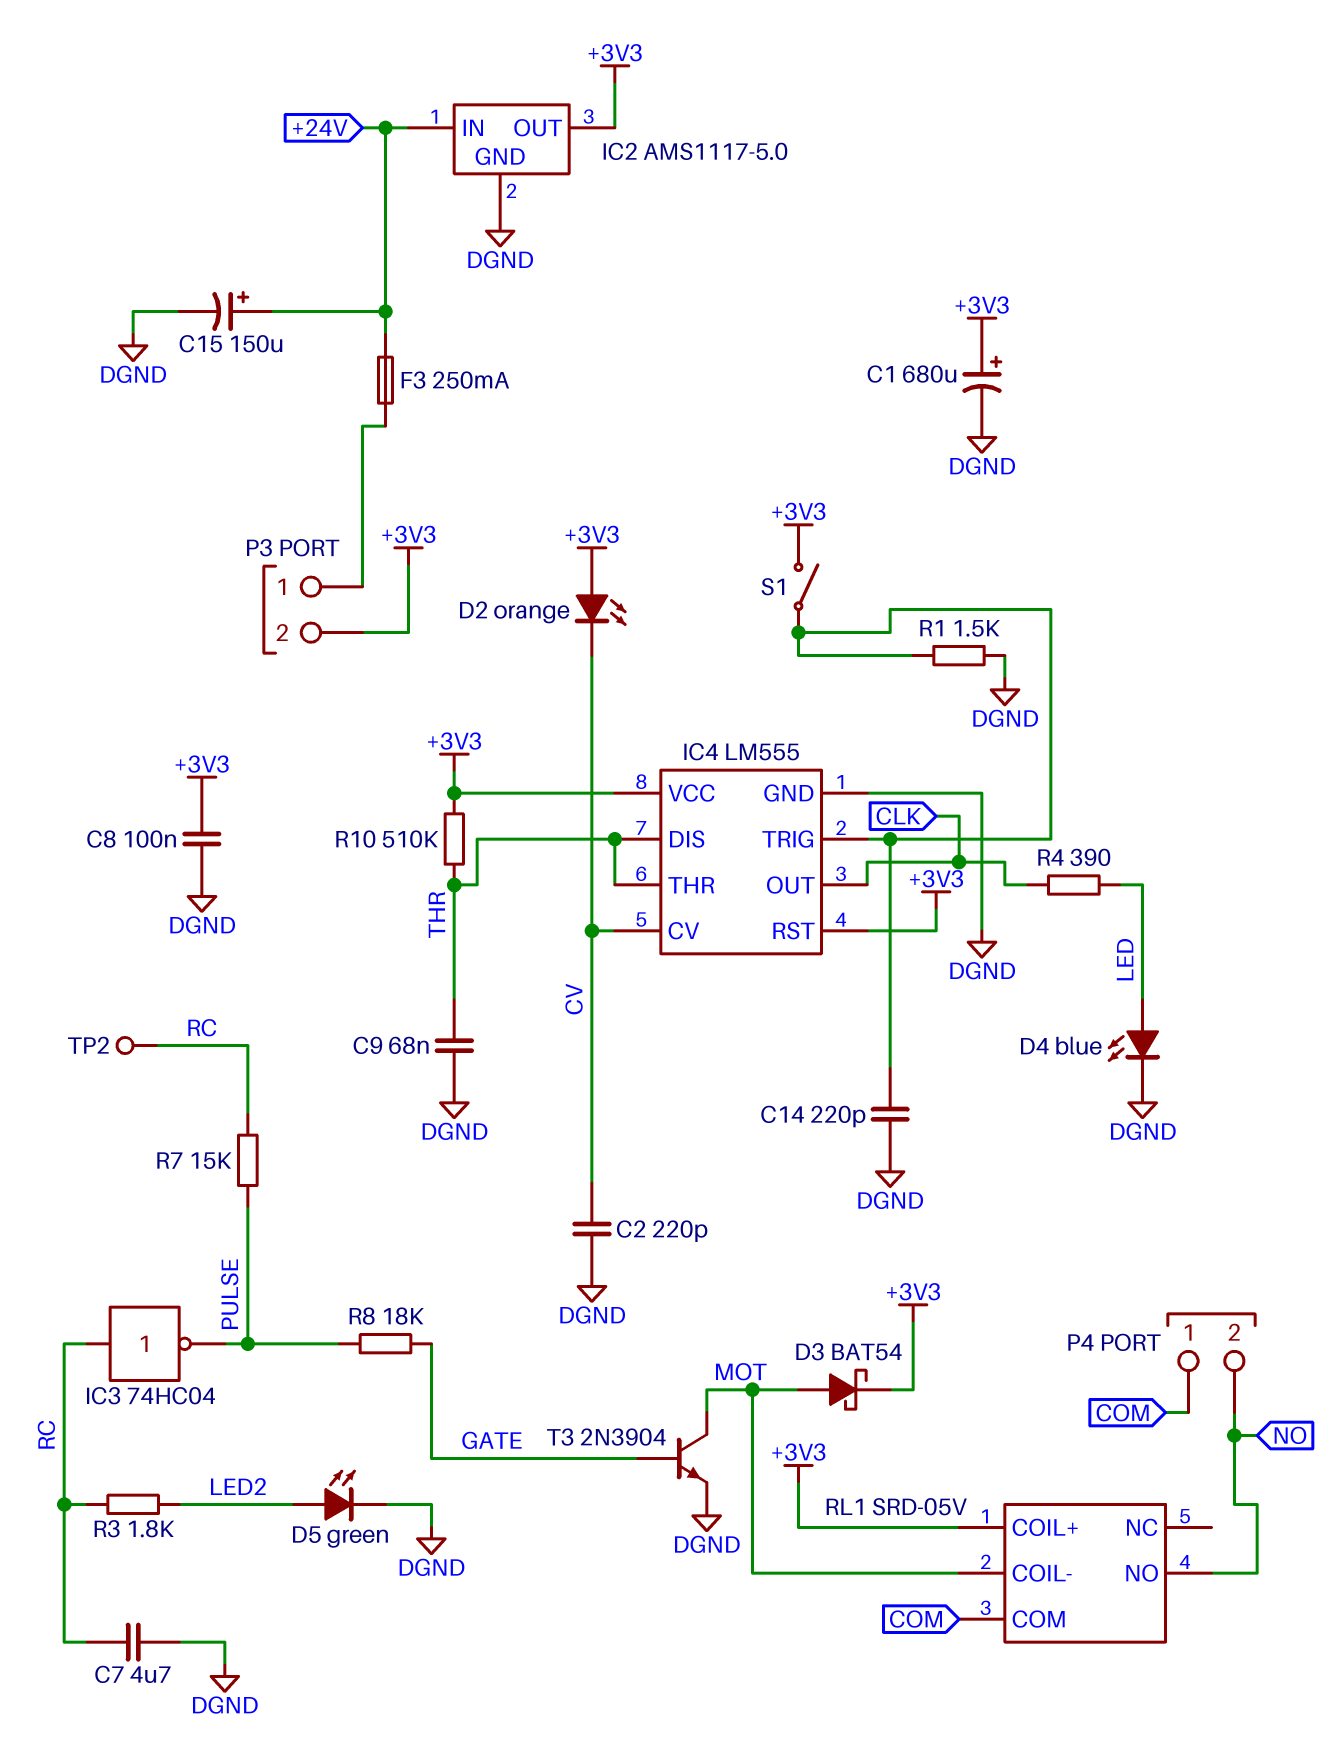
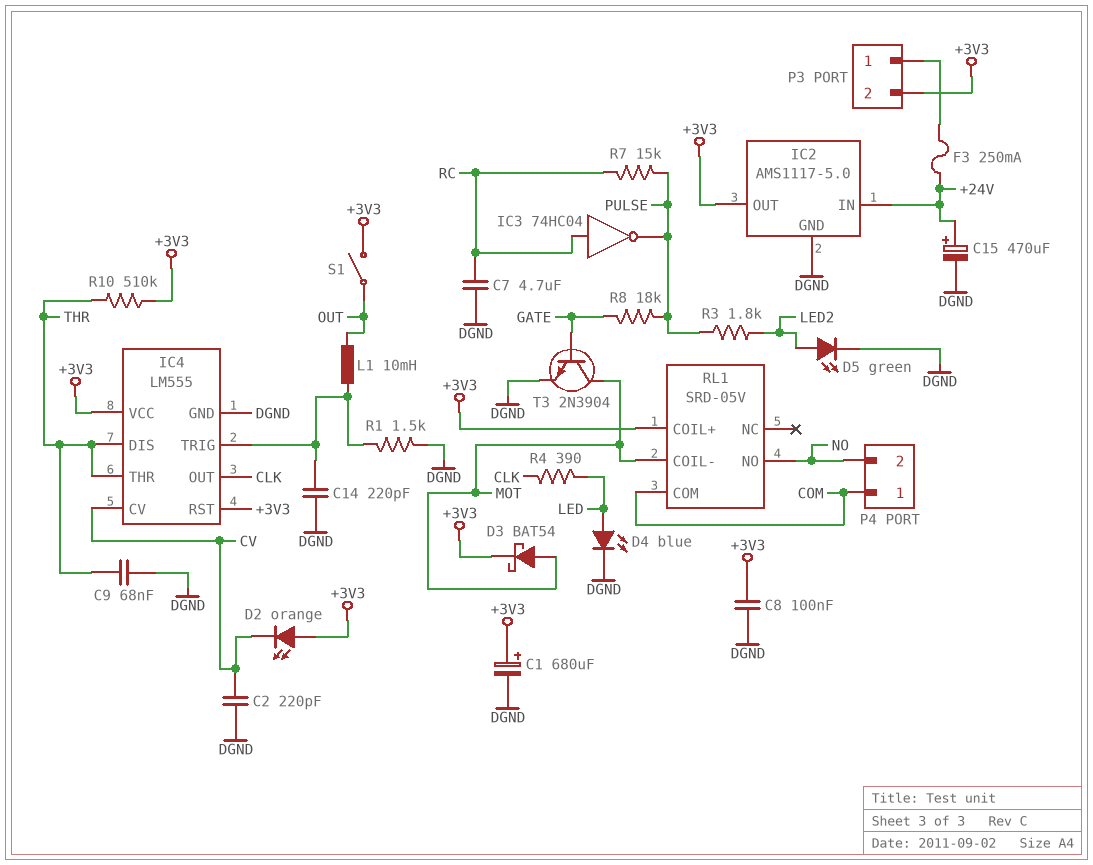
C15: 150uF (plus +24V, minus DGND) -> 470uF (plus +24V, minus DGND)
L1: none -> 10mH (IC4/TRIG, OUT)
R3: 1.8k (LED2, RC) -> 1.8k (LED2, PULSE)
S1: switch (+3V3, IC4/TRIG) -> switch (+3V3, OUT)
TP2: test point (RC) -> none

